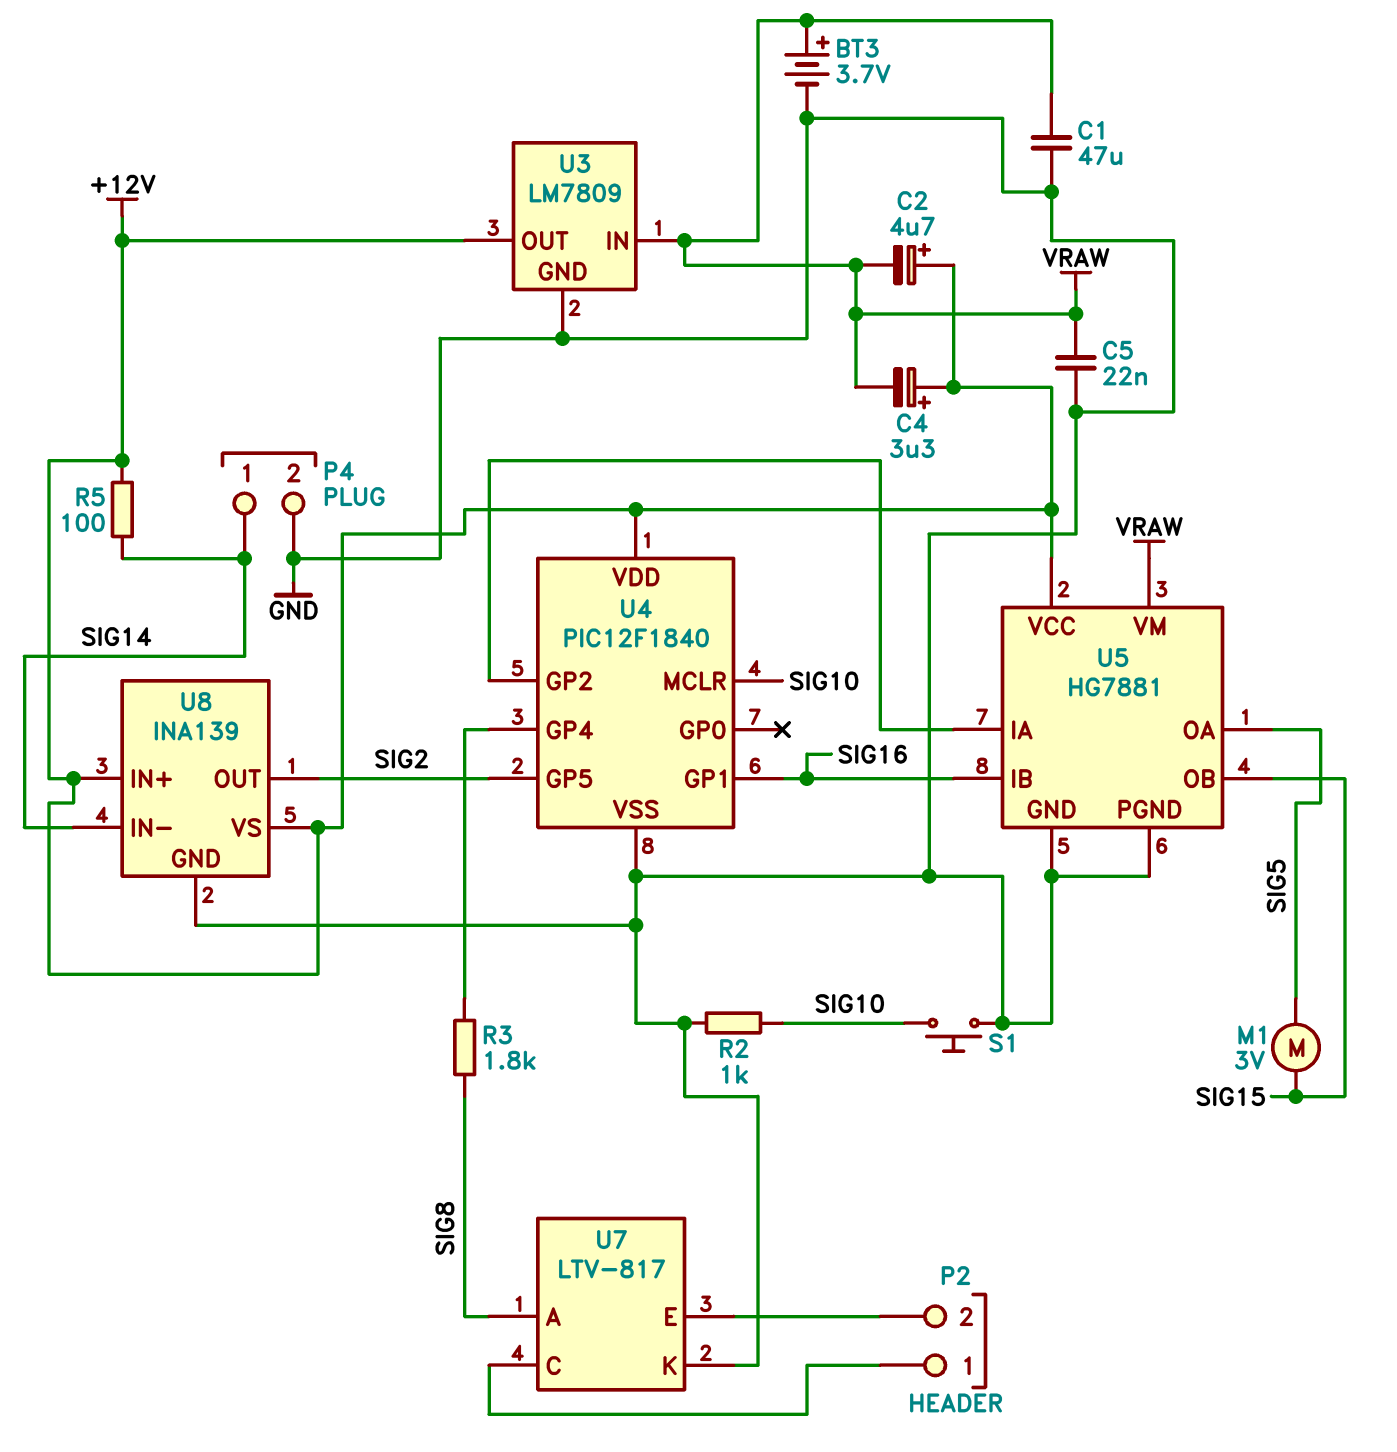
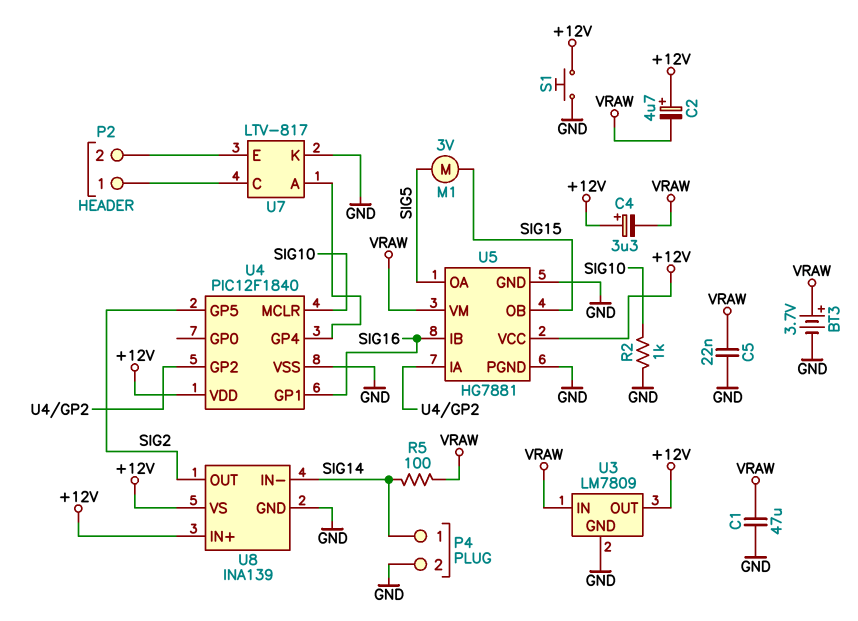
R3: 1.8k (SIG8, U4/GP4) -> none
R5: 100 (+12V, SIG14) -> 100 (SIG14, VRAW)
S1: button (GND, SIG10) -> button (+12V, GND)
U7 pin A: SIG8 -> U4/GP4

